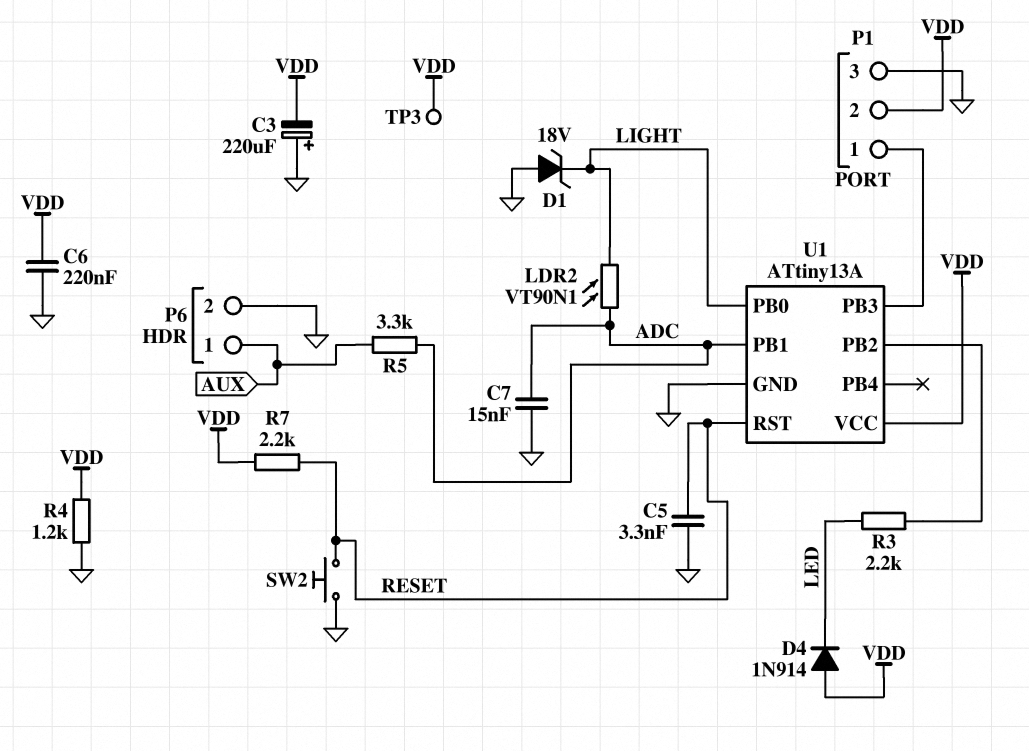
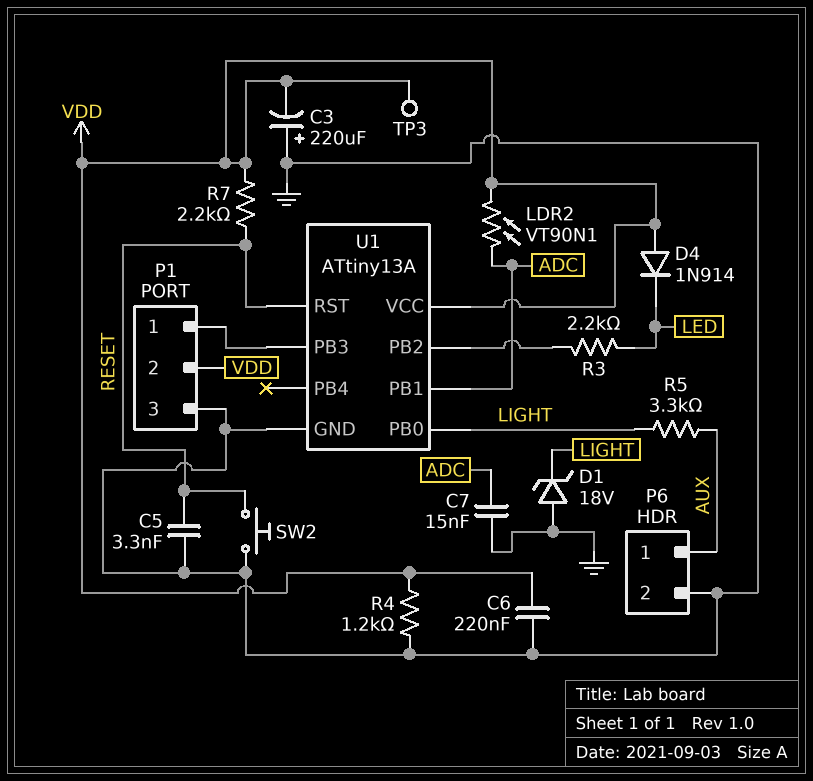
LDR2: VT90N1 (ADC, LIGHT) -> VT90N1 (ADC, VDD)
R5: 3.3k (ADC, AUX) -> 3.3k (AUX, LIGHT)

